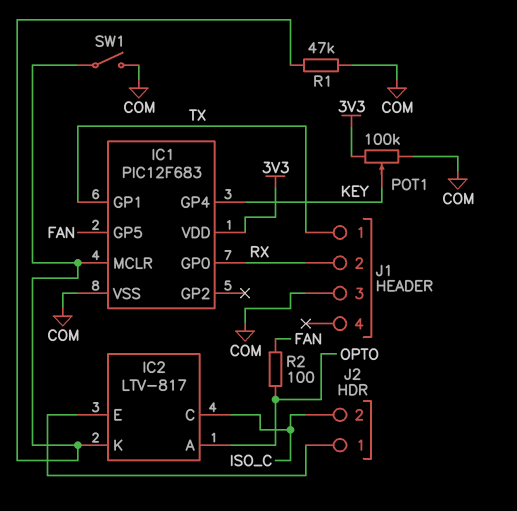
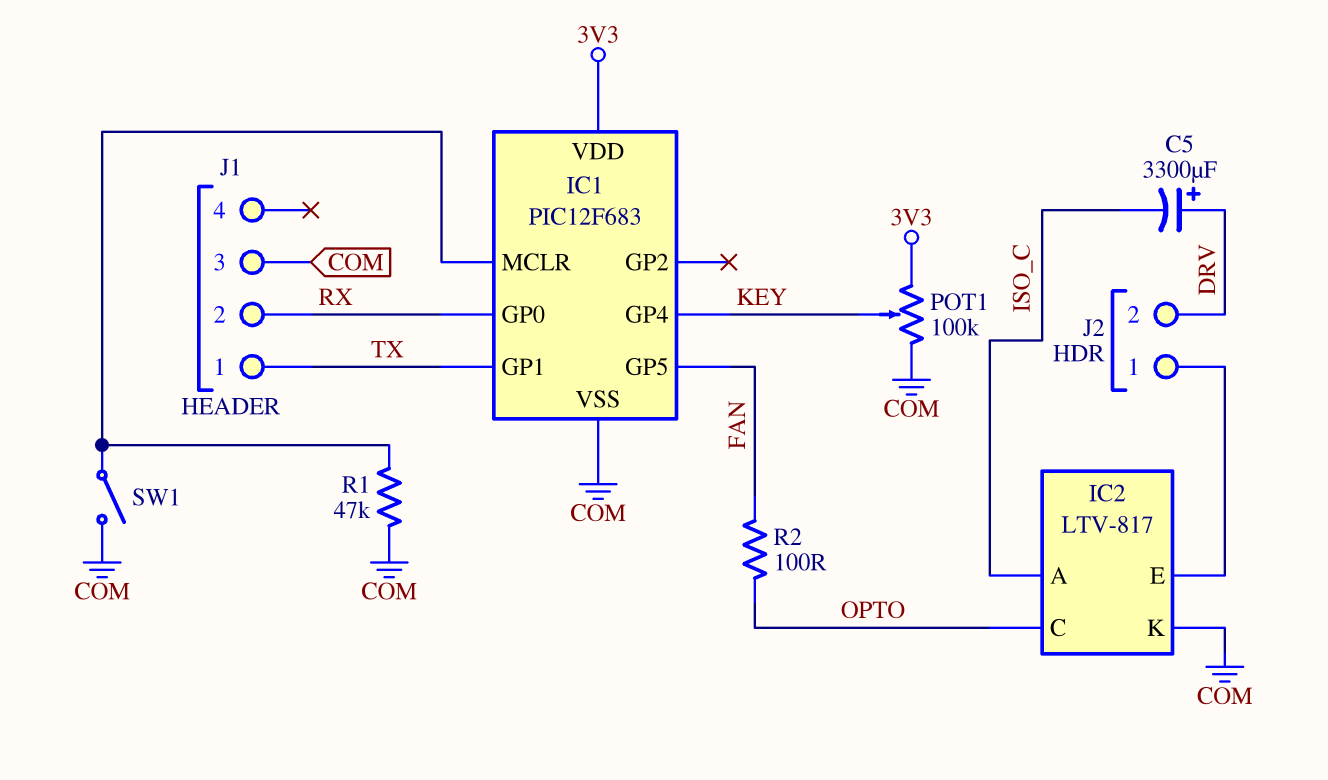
C5: none -> 3300uF (plus DRV, minus ISO_C)
IC2 pin A: OPTO -> ISO_C
IC2 pin C: ISO_C -> OPTO
IC2 pin K: IC1/MCLR -> COM
J2 pin 2: ISO_C -> DRV

